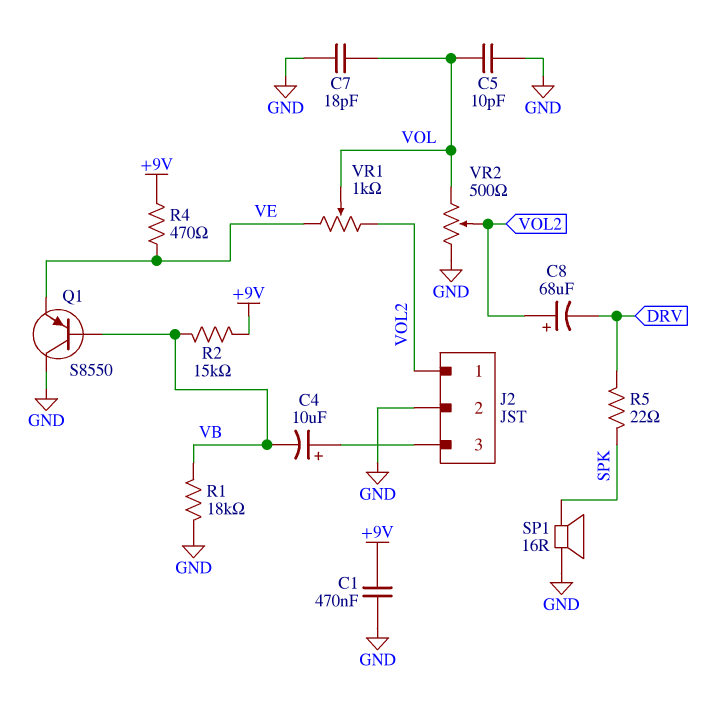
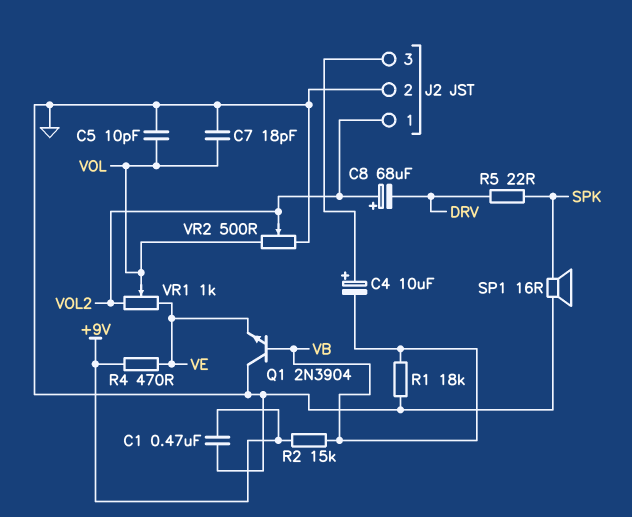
Q1: PNP S8550 (B VB, C GND, E VE) -> NPN 2N3904 (B VB, C GND, E VE)

